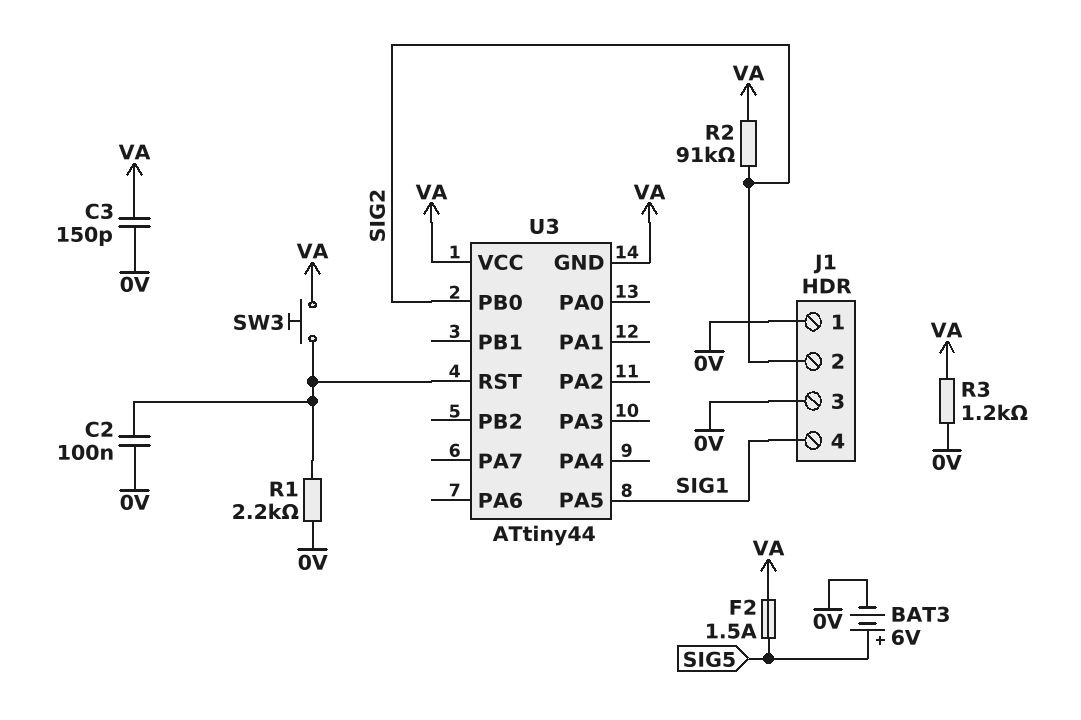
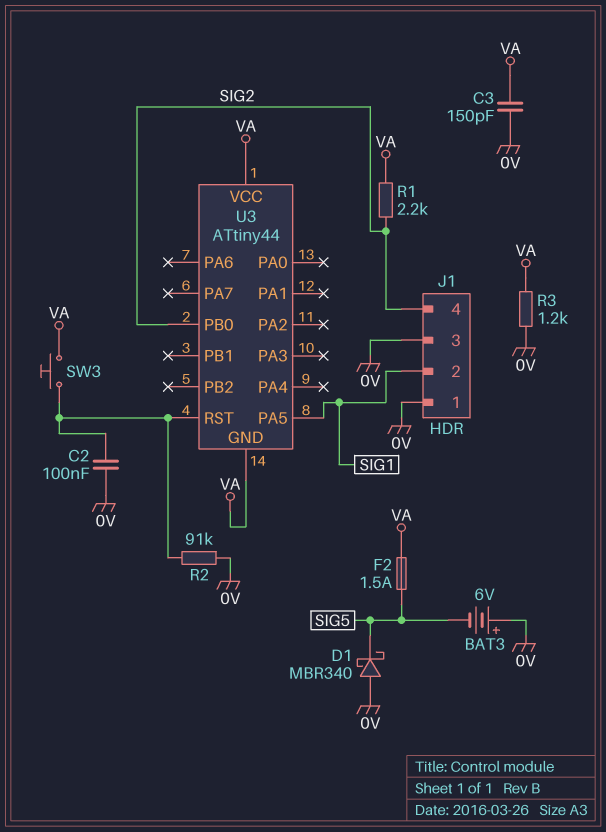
BAT3: 6V (plus SIG5, minus 0V) -> 6V (plus 0V, minus SIG5)
D1: none -> schottky MBR340 (A 0V, K SIG5)
J1 pin 2: SIG2 -> SIG1
J1 pin 4: SIG1 -> SIG2
R1: 2.2k (0V, U3/RST) -> 2.2k (SIG2, VA)
R2: 91k (SIG2, VA) -> 91k (0V, U3/RST)

